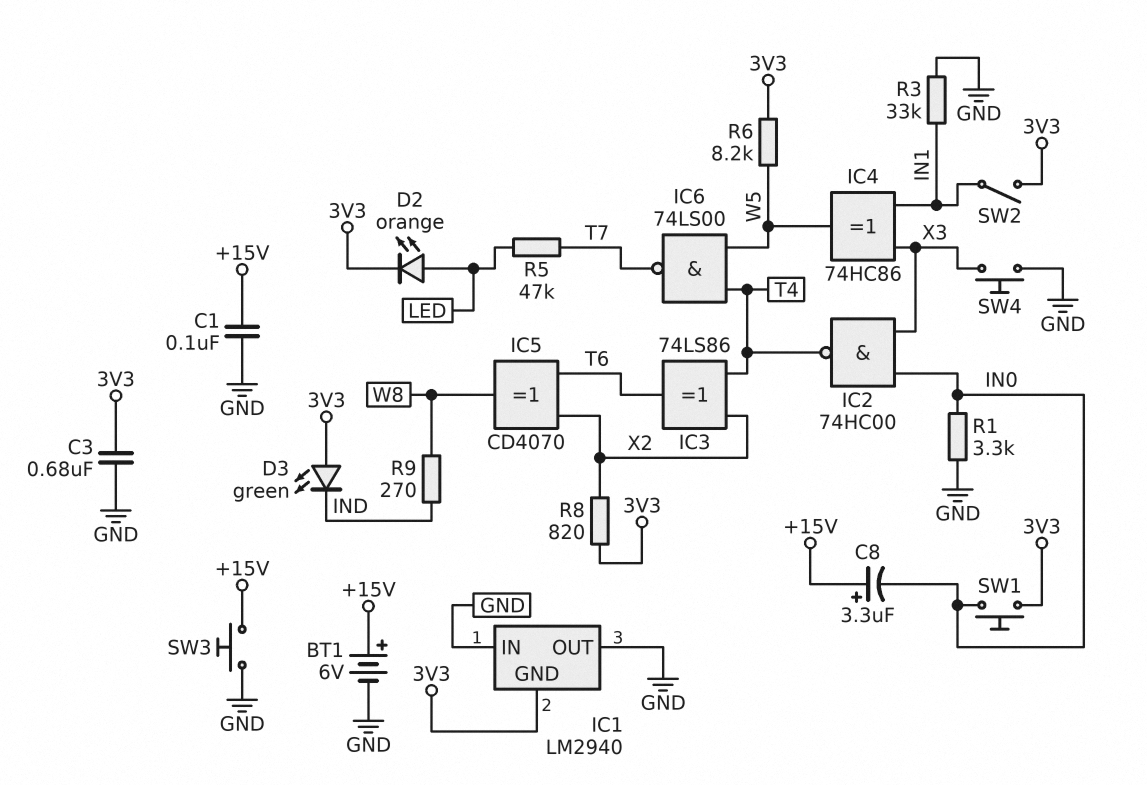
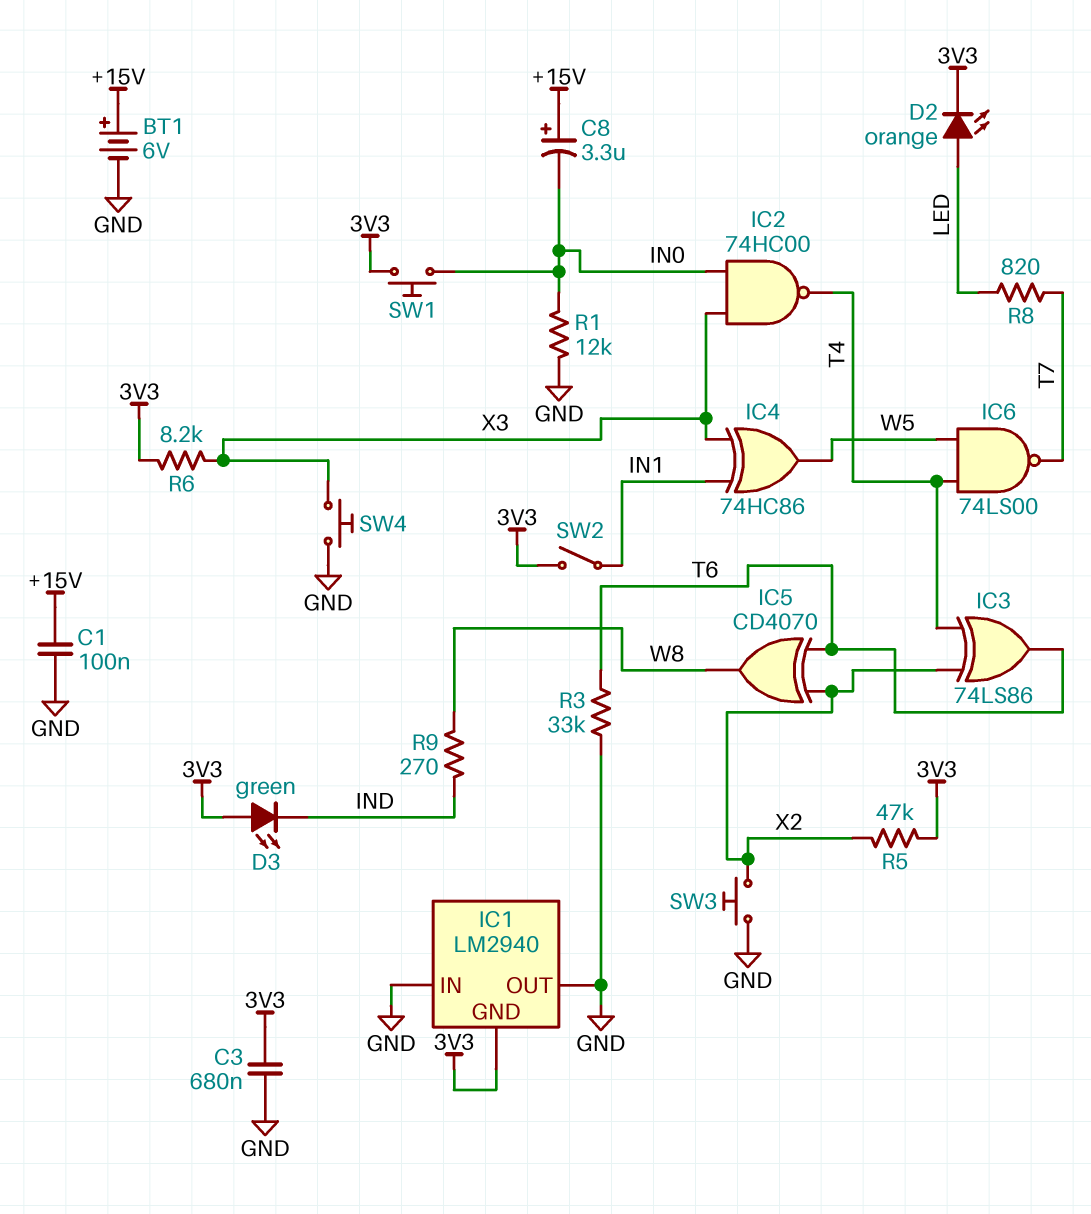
R1: 3.3k (GND, IN0) -> 12k (GND, IN0)
R3: 33k (GND, IN1) -> 33k (GND, T6)
R5: 47k (LED, T7) -> 47k (3V3, X2)
R6: 8.2k (3V3, W5) -> 8.2k (3V3, X3)
R8: 820 (3V3, X2) -> 820 (LED, T7)
SW3: button (+15V, GND) -> button (GND, X2)

